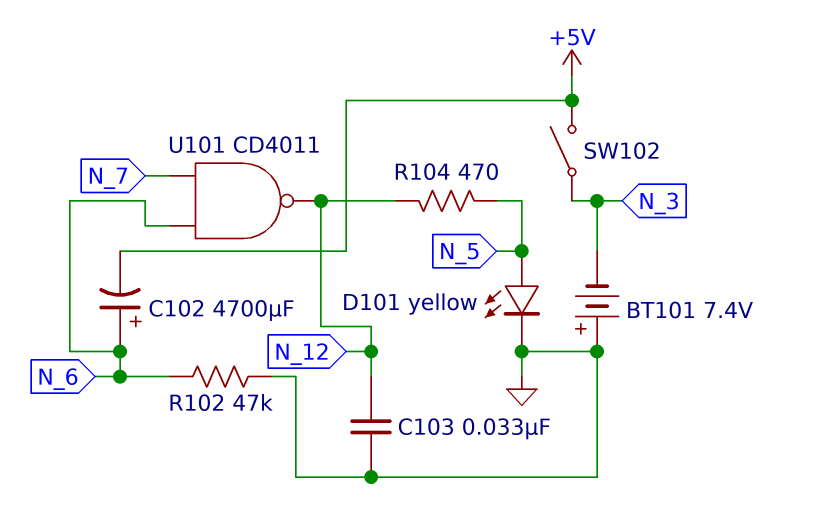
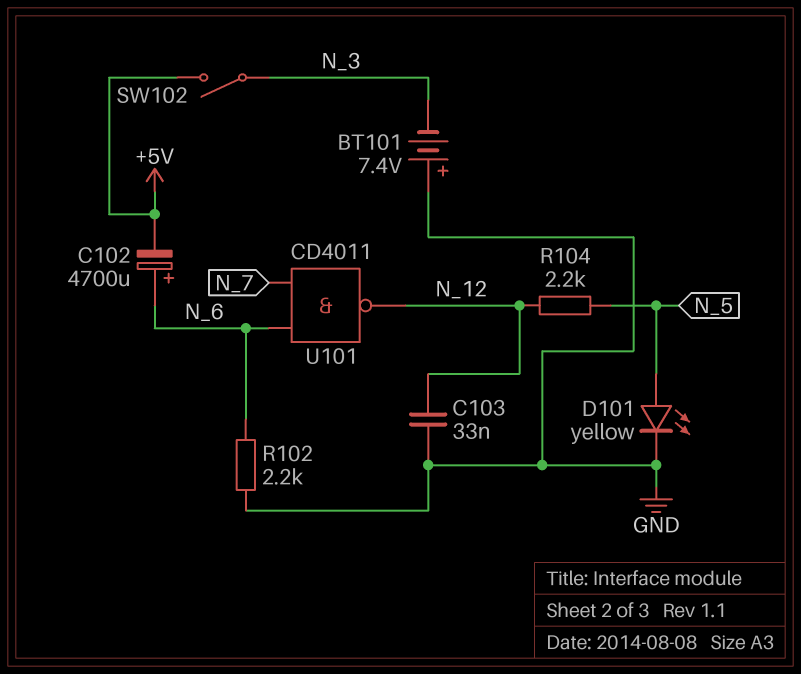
R102: 47k (GND, N_6) -> 2.2k (GND, N_6)
R104: 470 (N_5, N_12) -> 2.2k (N_5, N_12)

